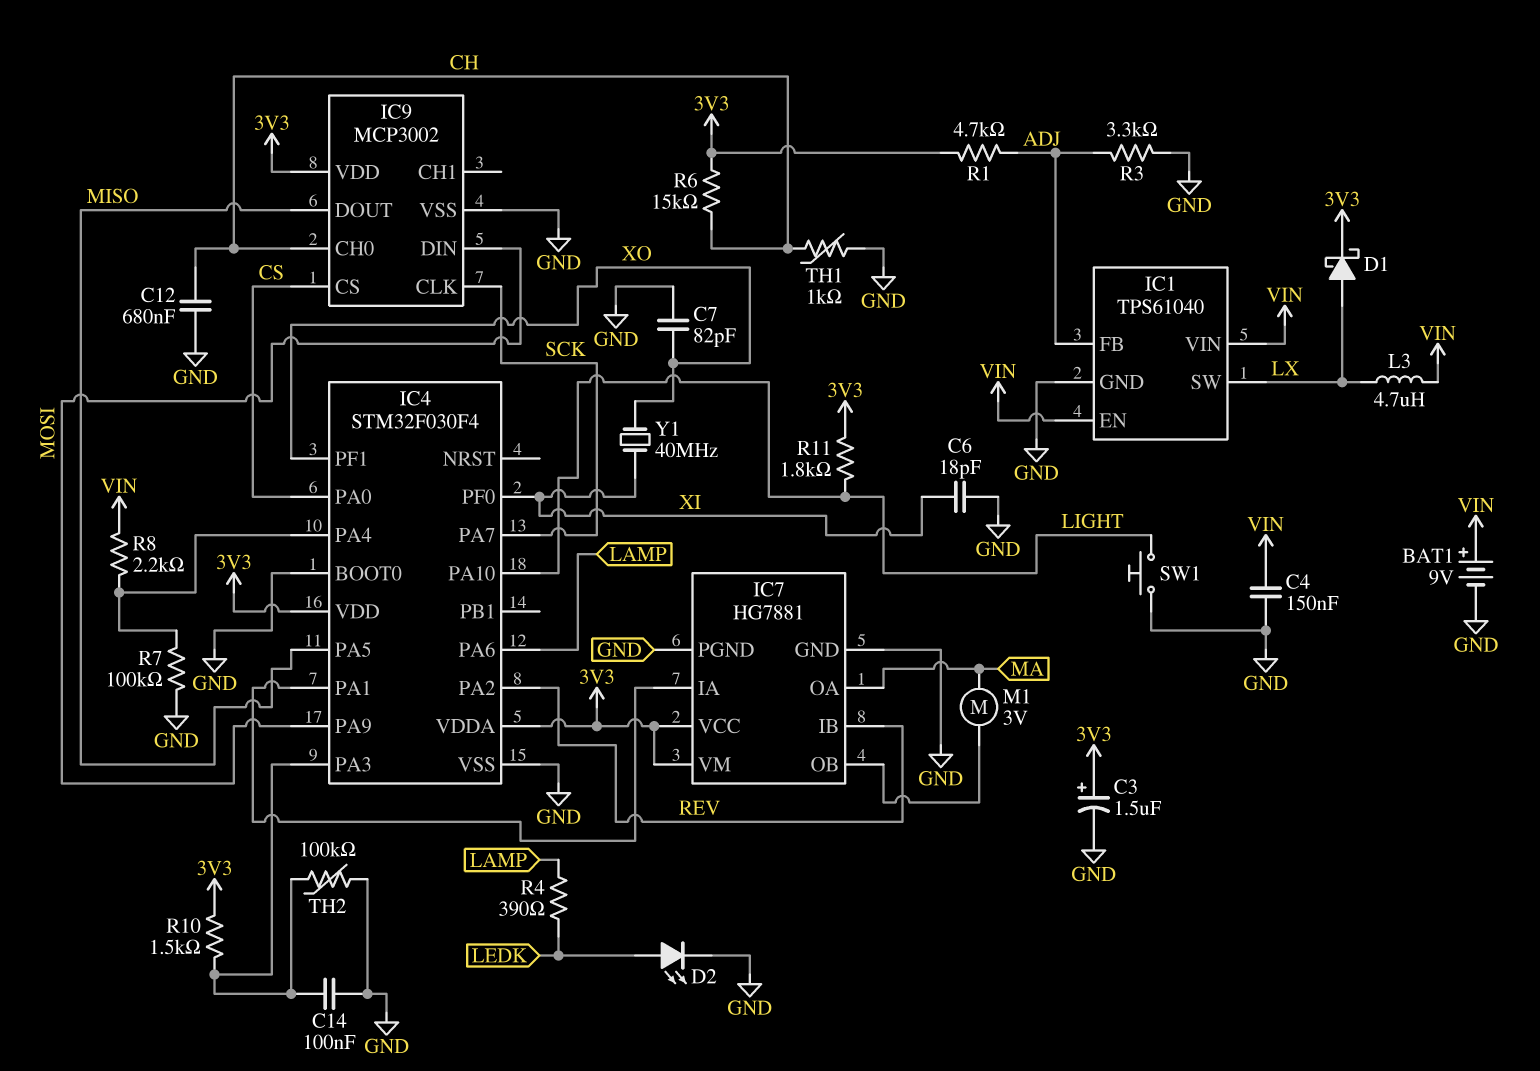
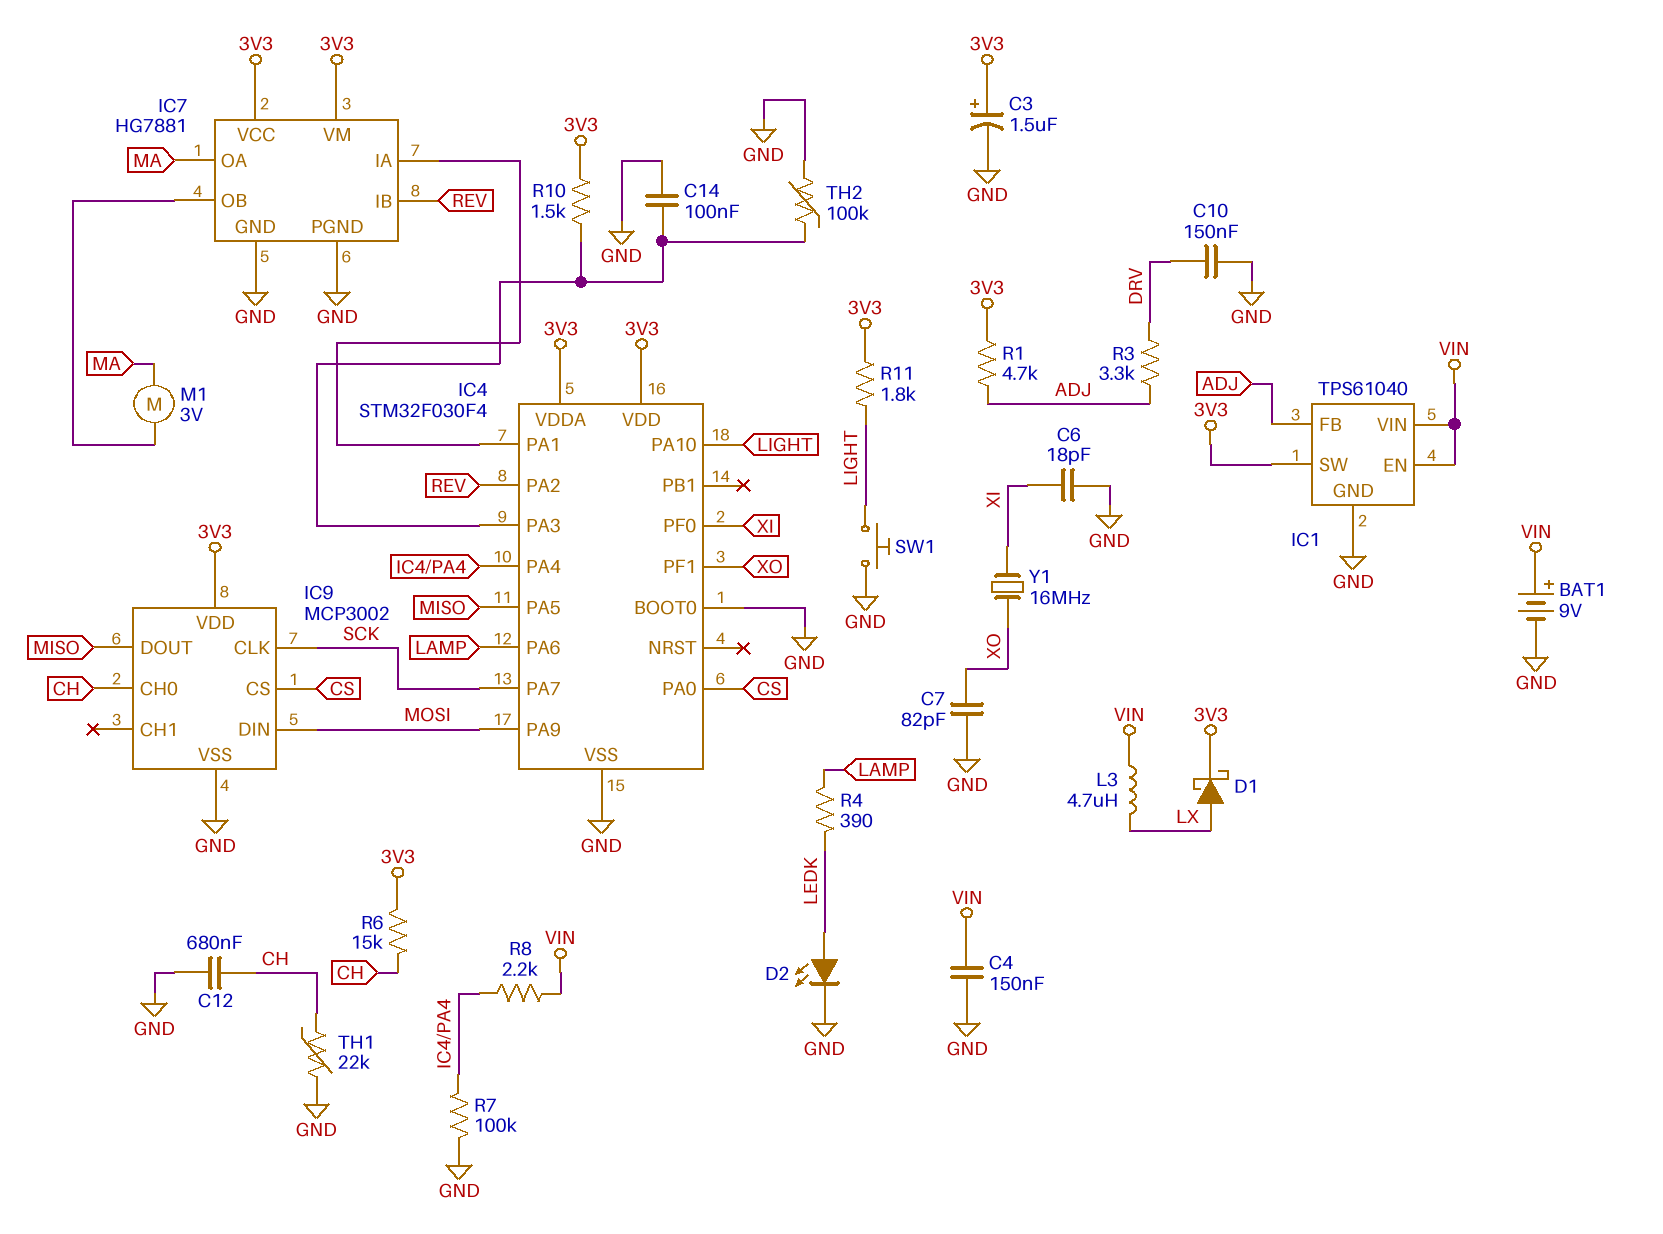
C10: none -> 150nF (DRV, GND)
IC1 pin SW: LX -> 3V3
R3: 3.3k (ADJ, GND) -> 3.3k (ADJ, DRV)
TH1: 1k (CH, GND) -> 22k (CH, GND)
Y1: 40MHz (XI, XO) -> 16MHz (XI, XO)

